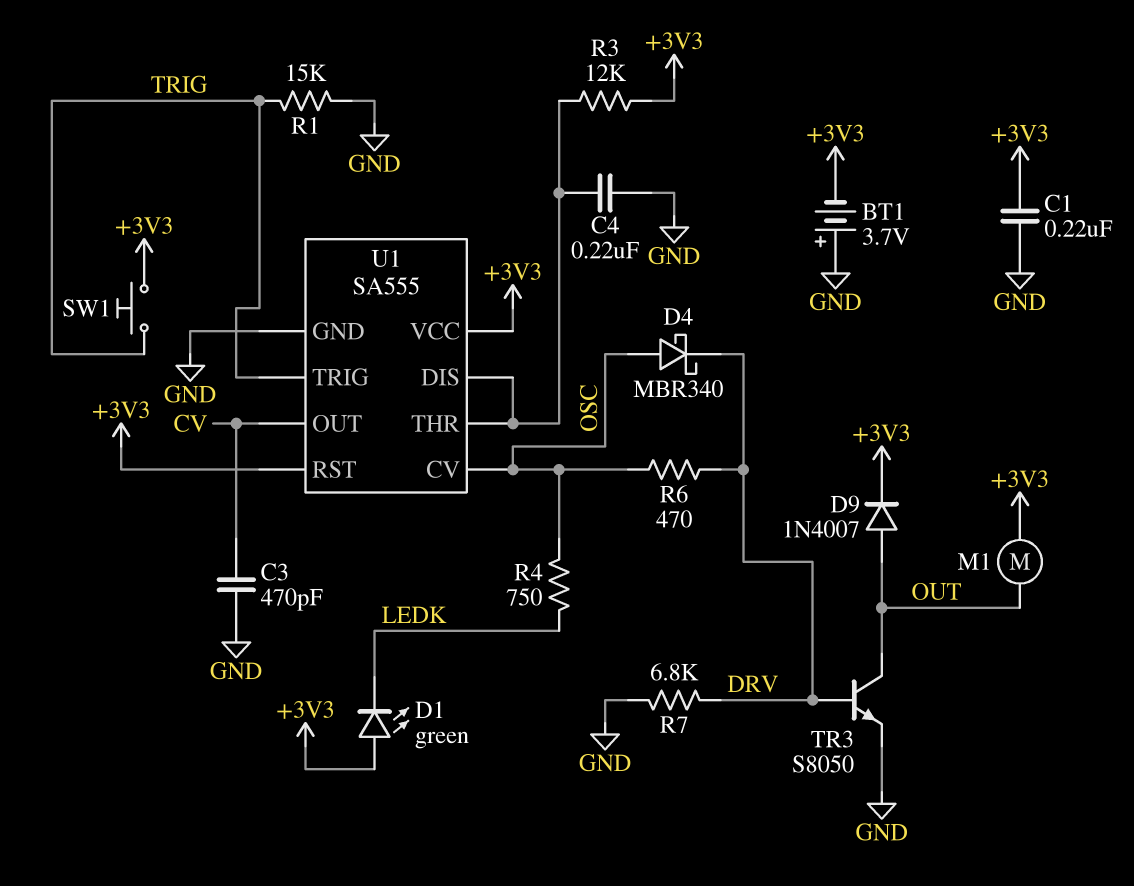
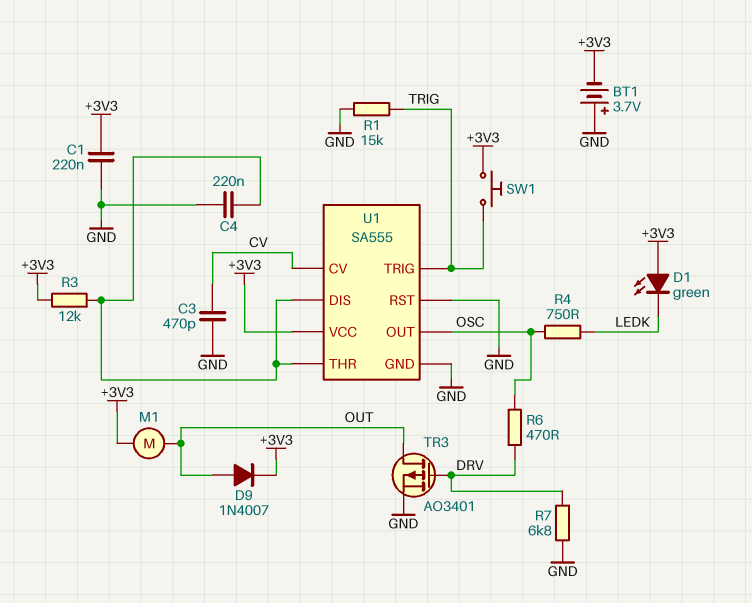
D4: schottky MBR340 (A OSC, K DRV) -> none
TR3: NPN S8050 (B DRV, C OUT, E GND) -> PMOS AO3401 (G DRV, D OUT, S GND)
U1 pin CV: OSC -> CV
U1 pin OUT: CV -> OSC
U1 pin RST: +3V3 -> GND

